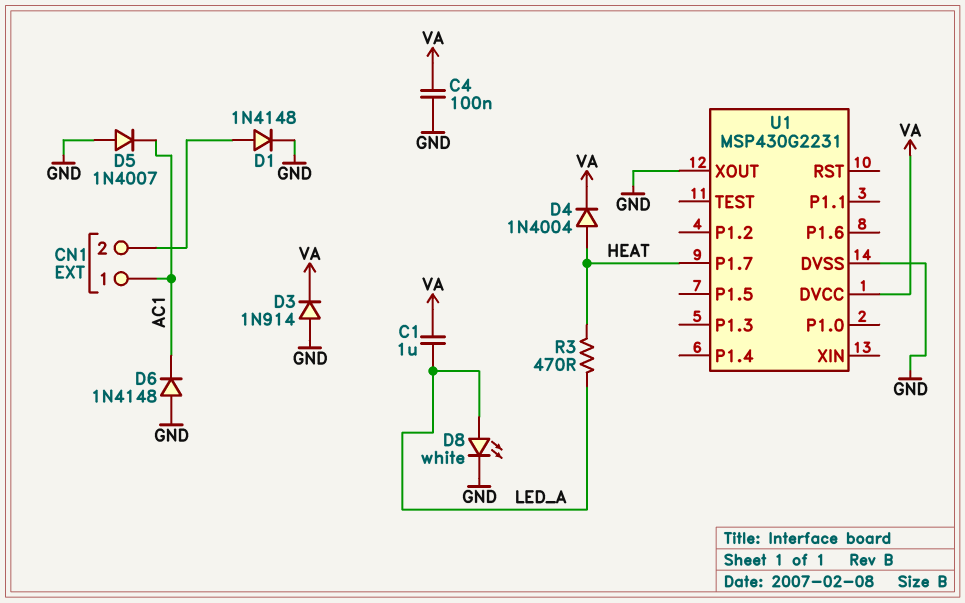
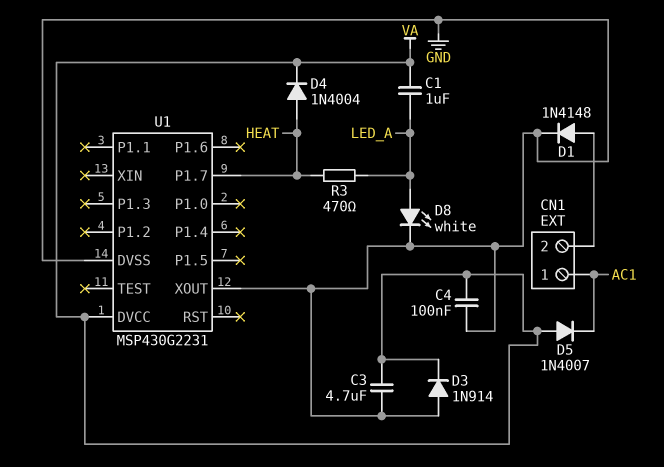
C3: none -> 4.7uF (GND, VA)
D5: diode 1N4007 (A GND, K AC1) -> diode 1N4007 (A VA, K AC1)
D6: diode 1N4148 (A GND, K AC1) -> none

